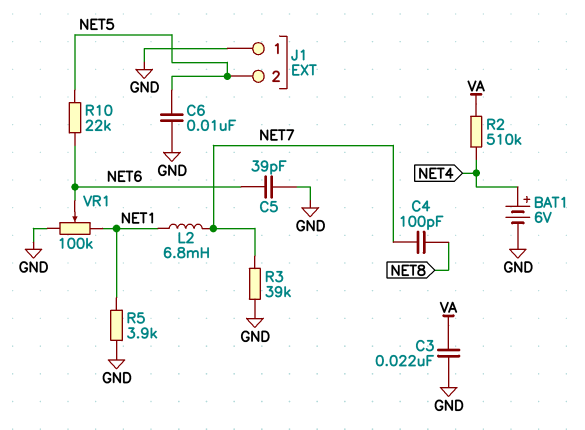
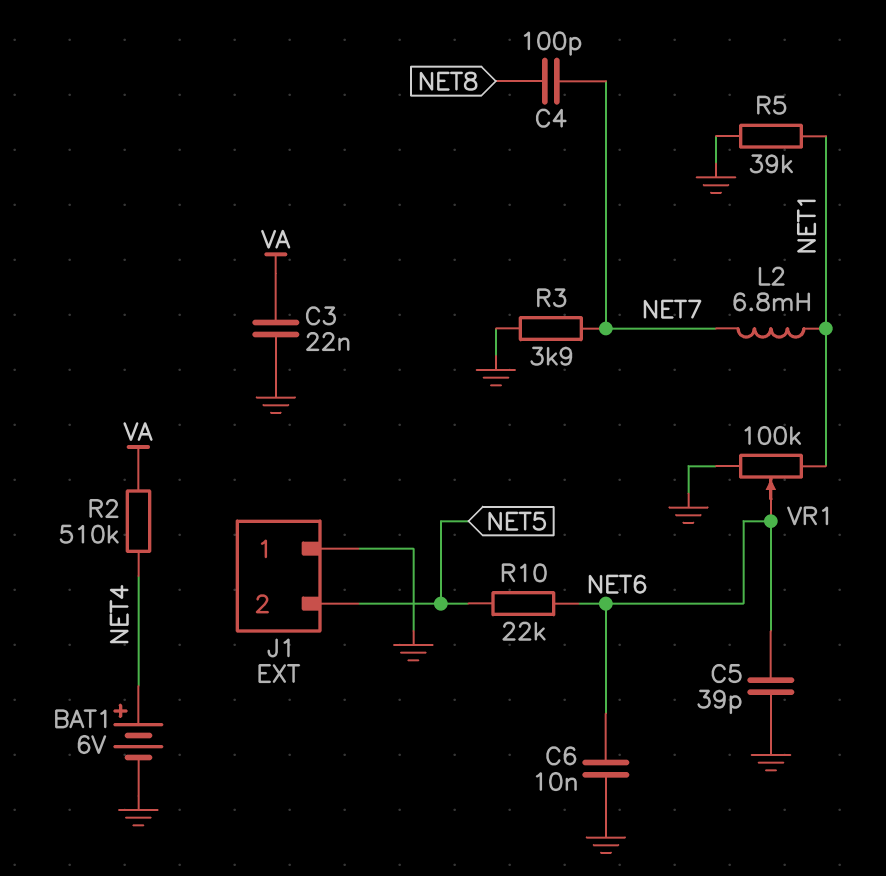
C6: 10nF (GND, NET5) -> 10nF (GND, NET6)
R3: 39k (GND, NET7) -> 3.9k (GND, NET7)
R5: 3.9k (GND, NET1) -> 39k (GND, NET1)

